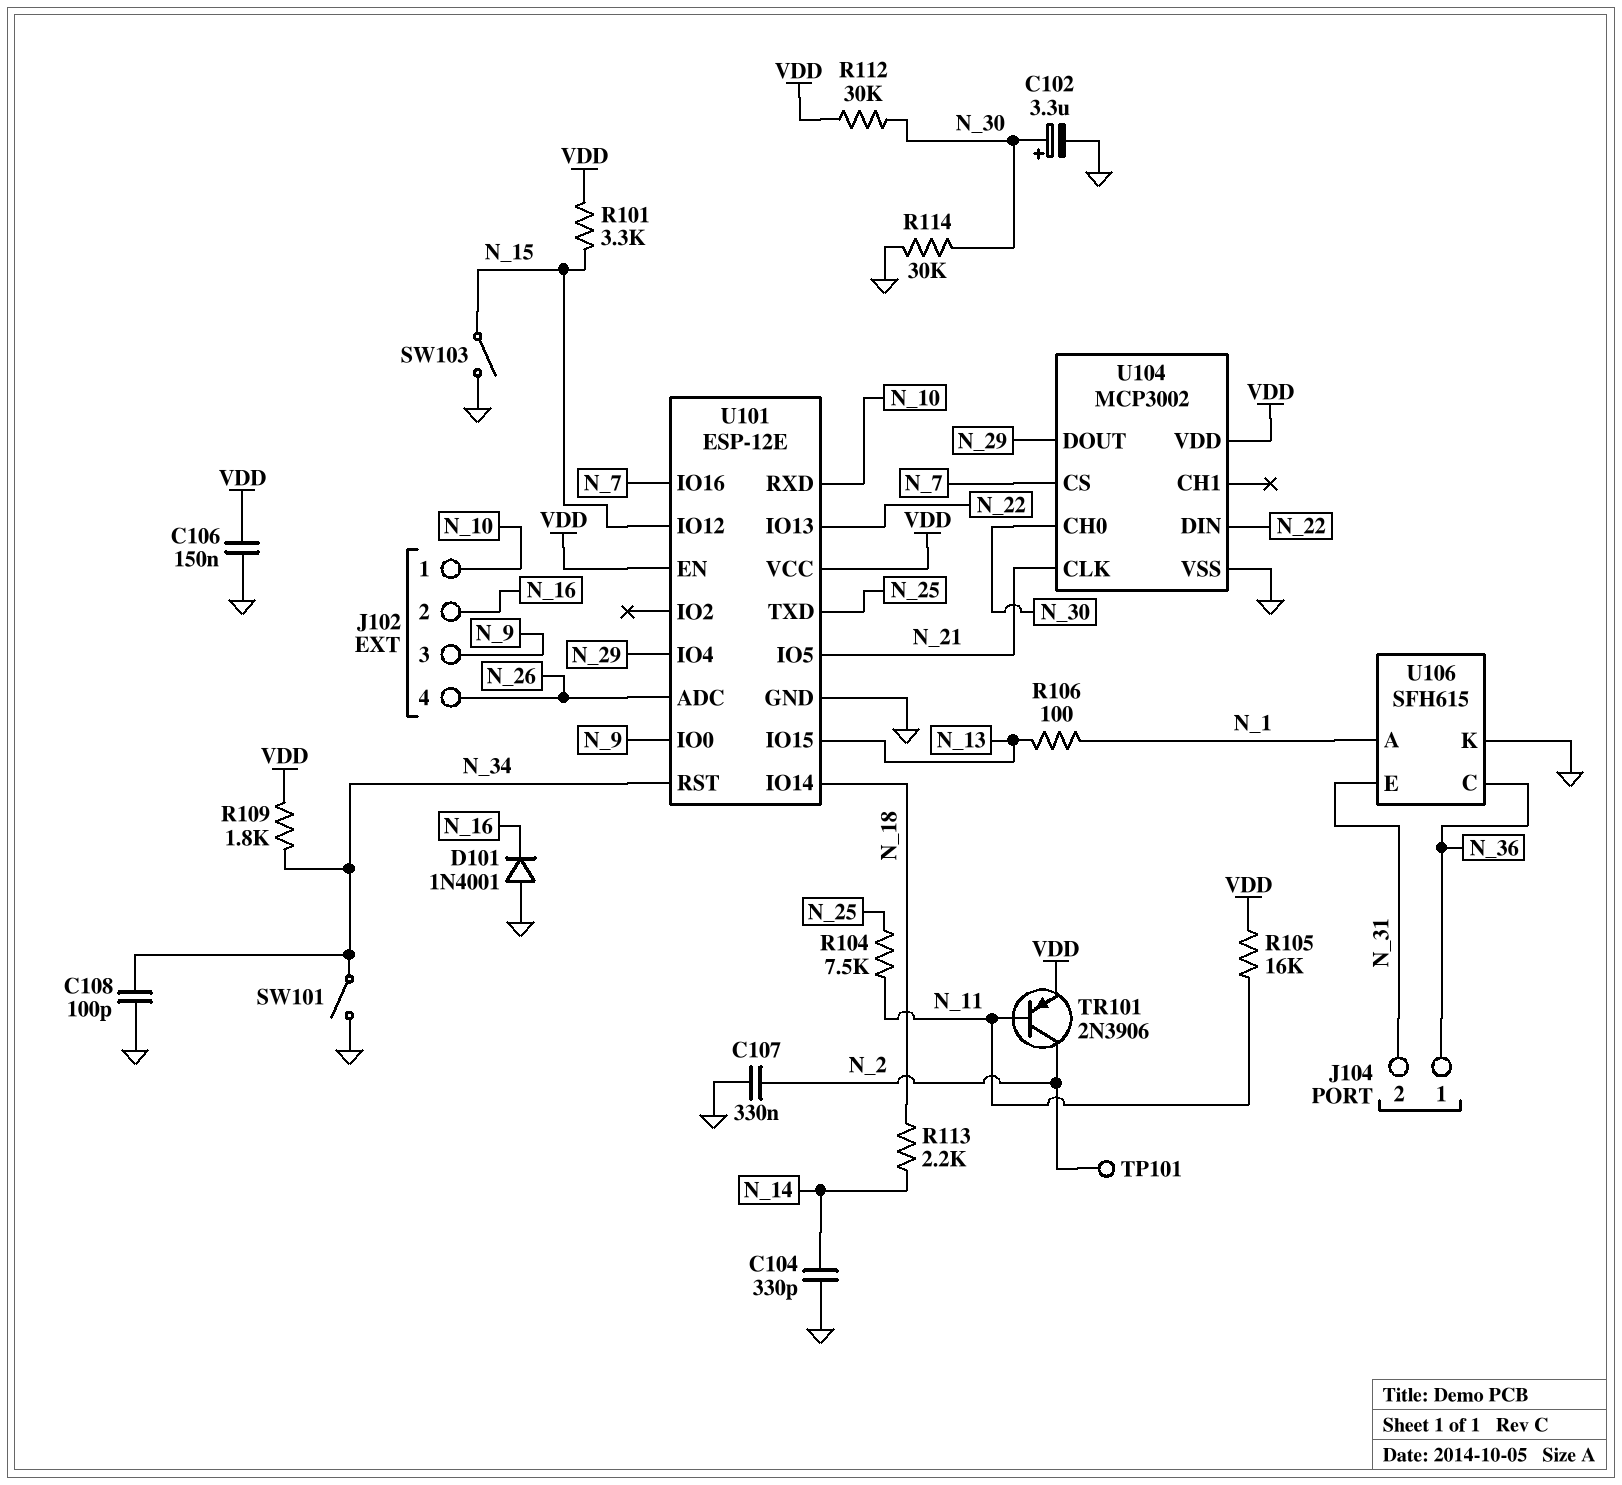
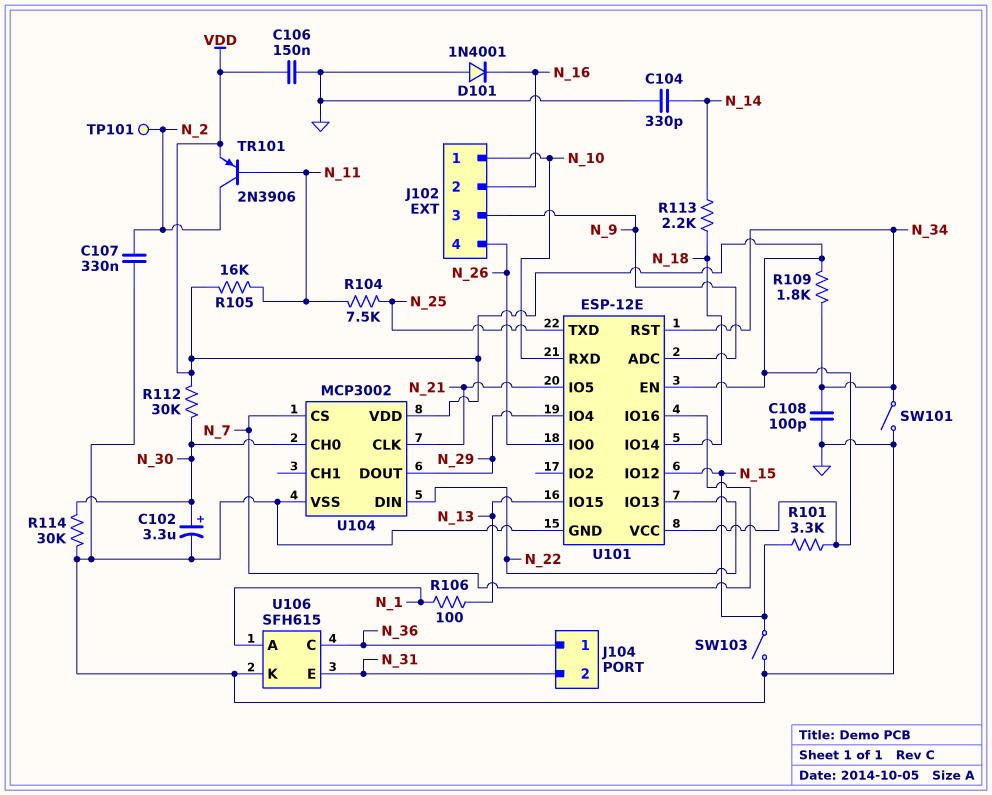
U101 pin ADC: N_26 -> N_9
U101 pin IO0: N_9 -> N_26

